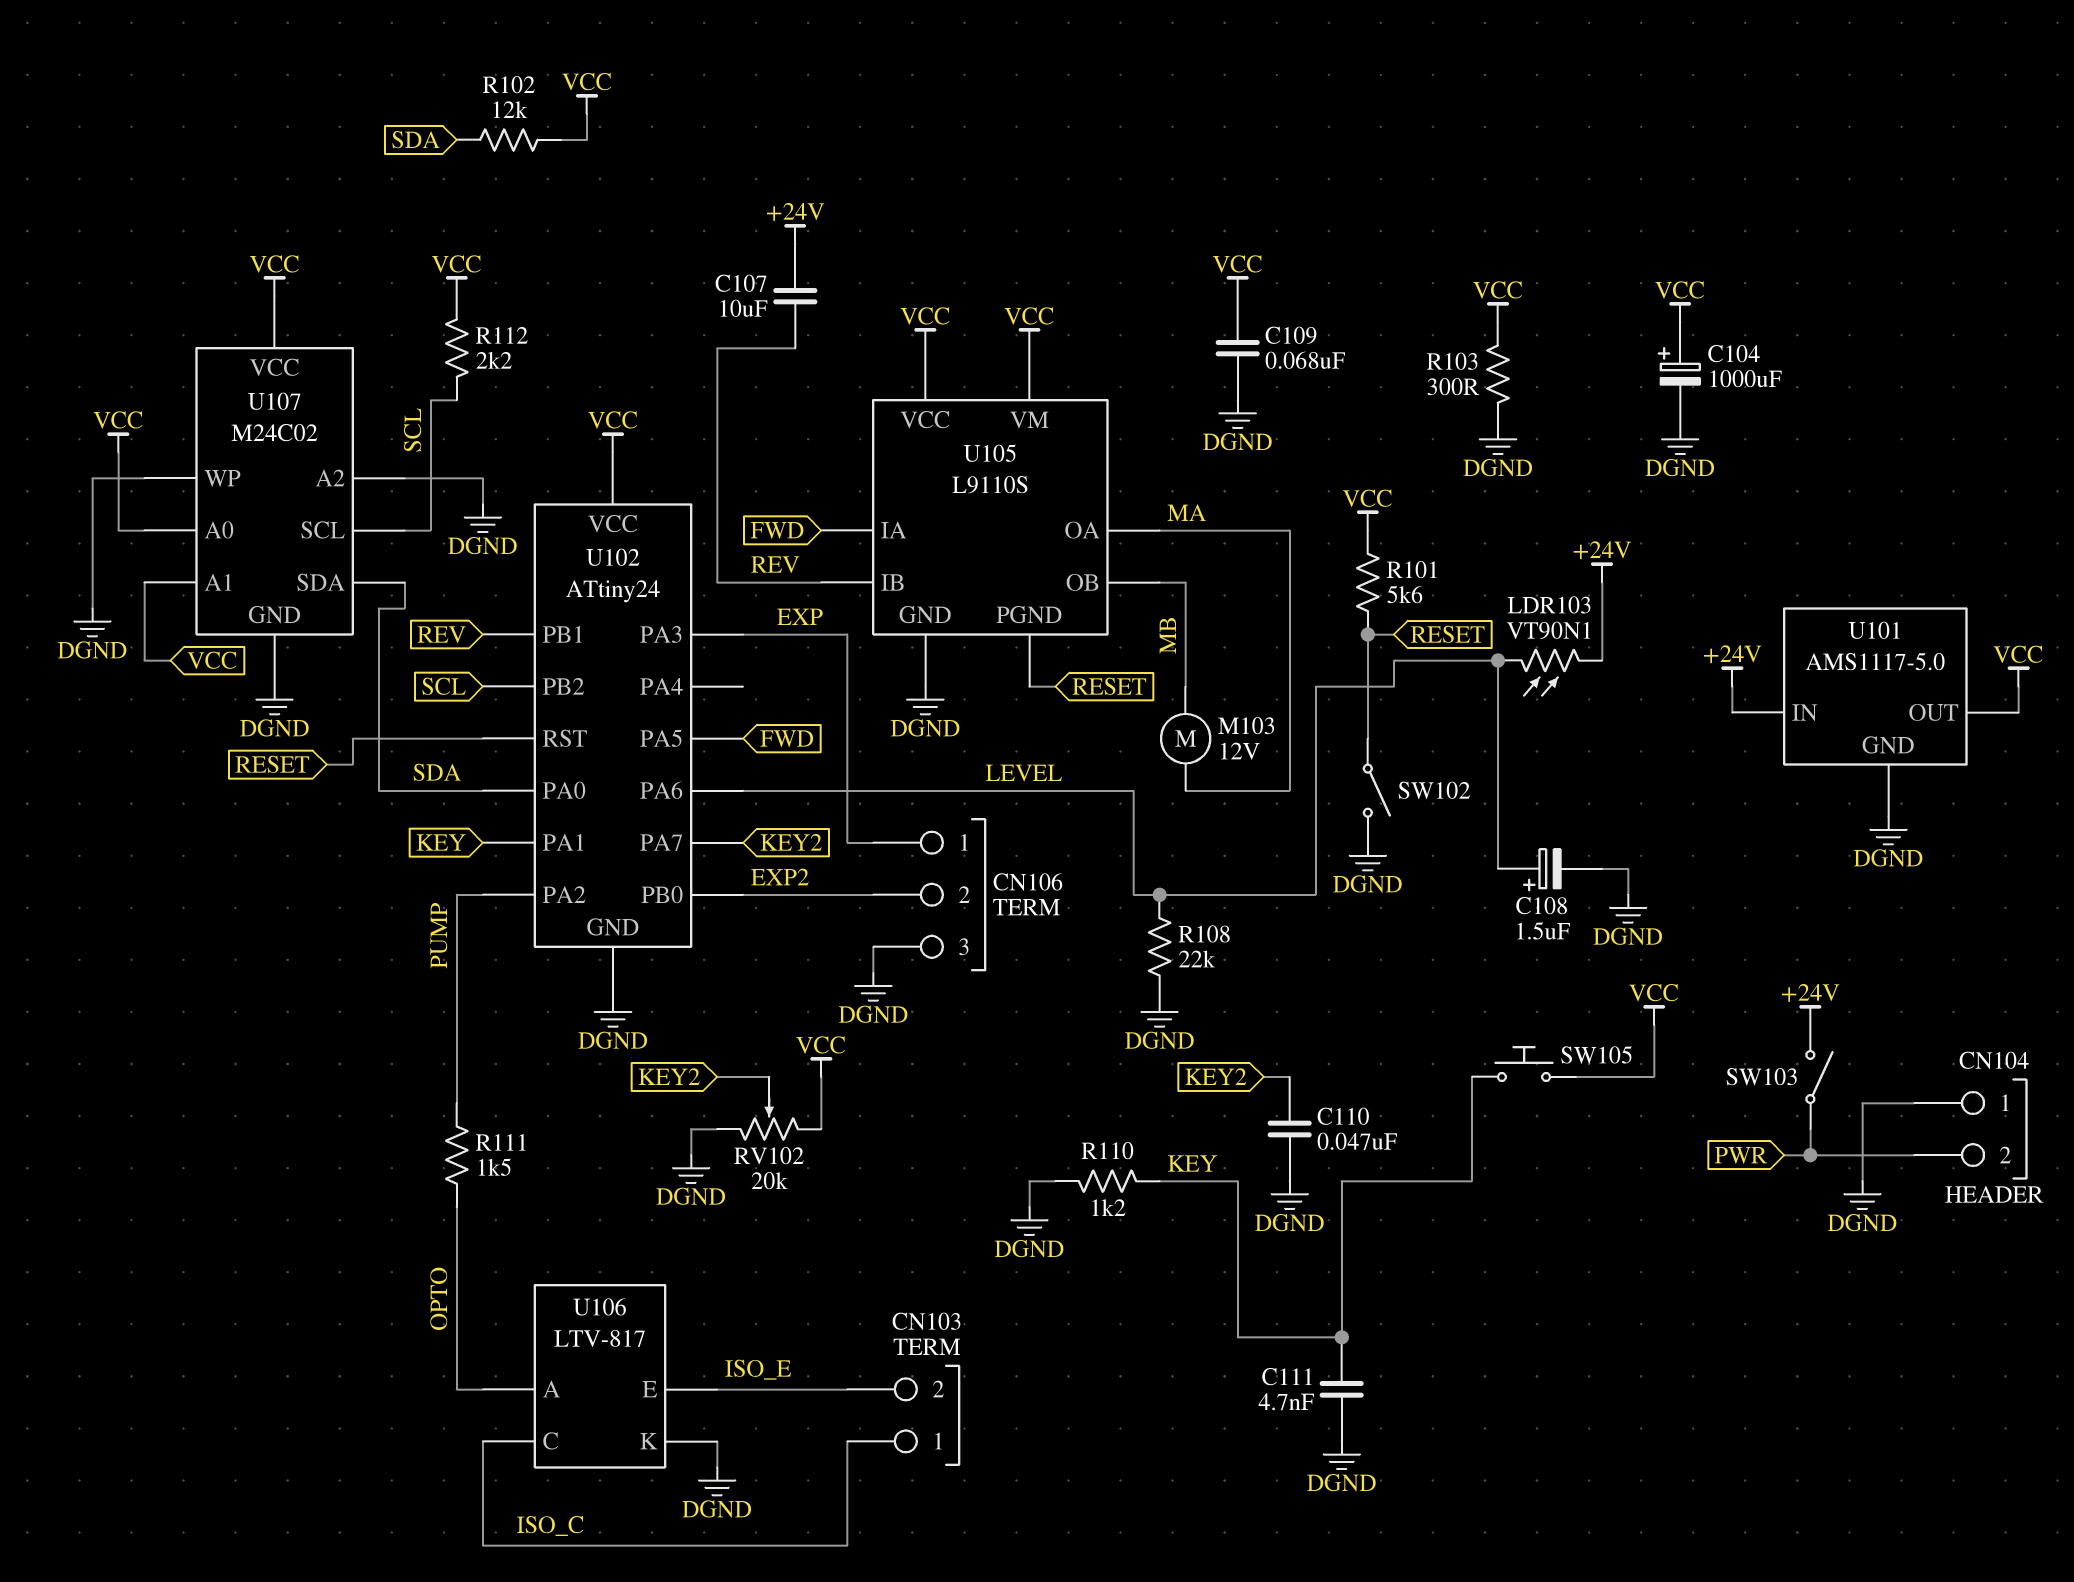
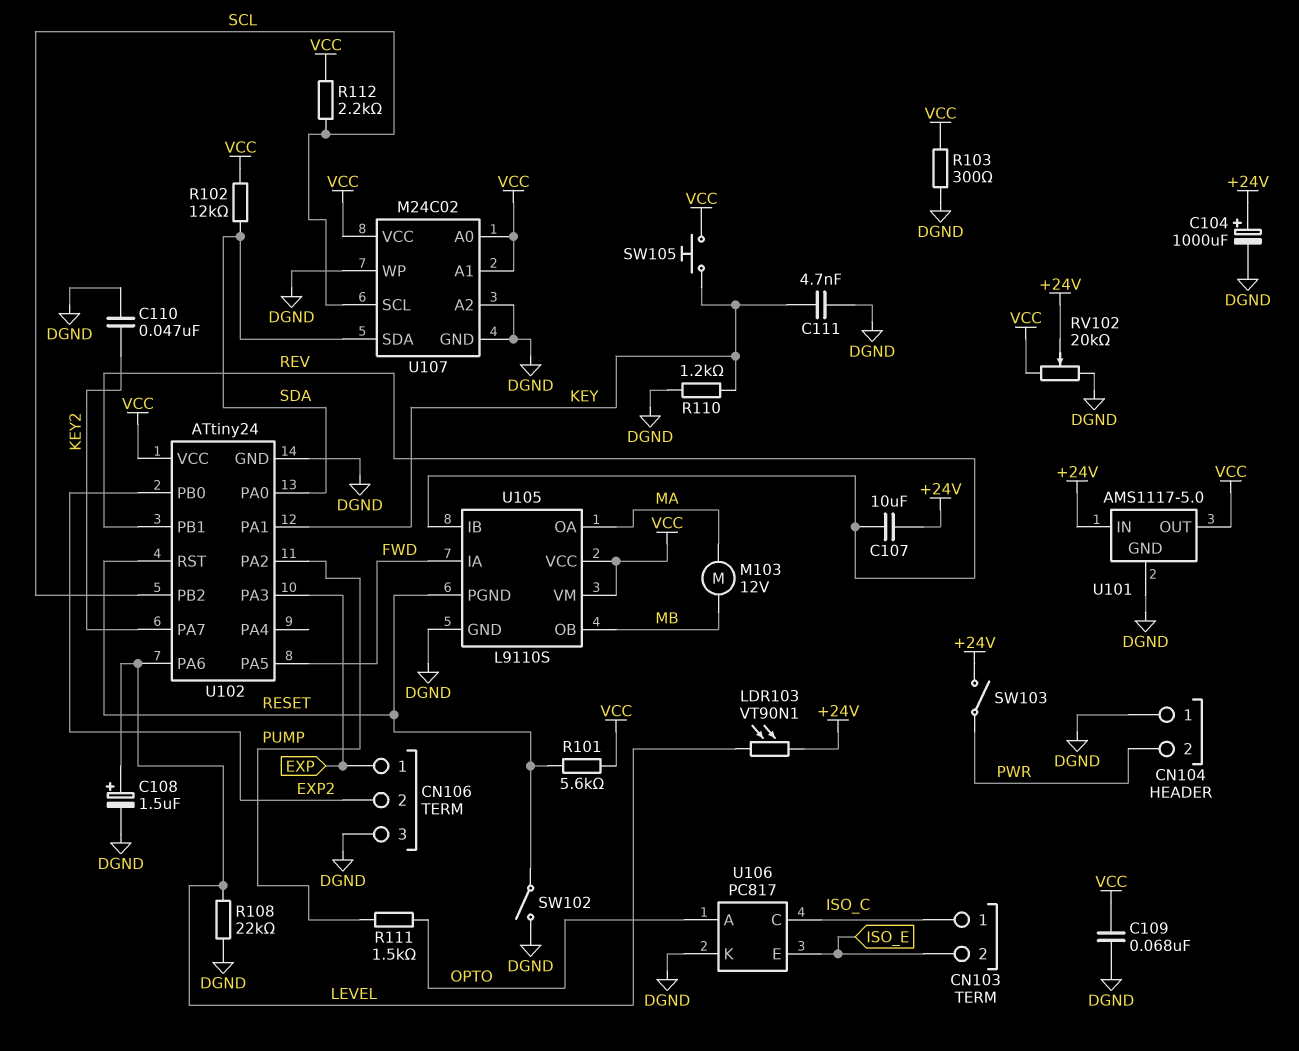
C104: 1000uF (plus VCC, minus DGND) -> 1000uF (plus +24V, minus DGND)
RV102: 20k (DGND, VCC, wiper KEY2) -> 20k (DGND, VCC, wiper +24V)
U106: LTV-817 -> PC817

